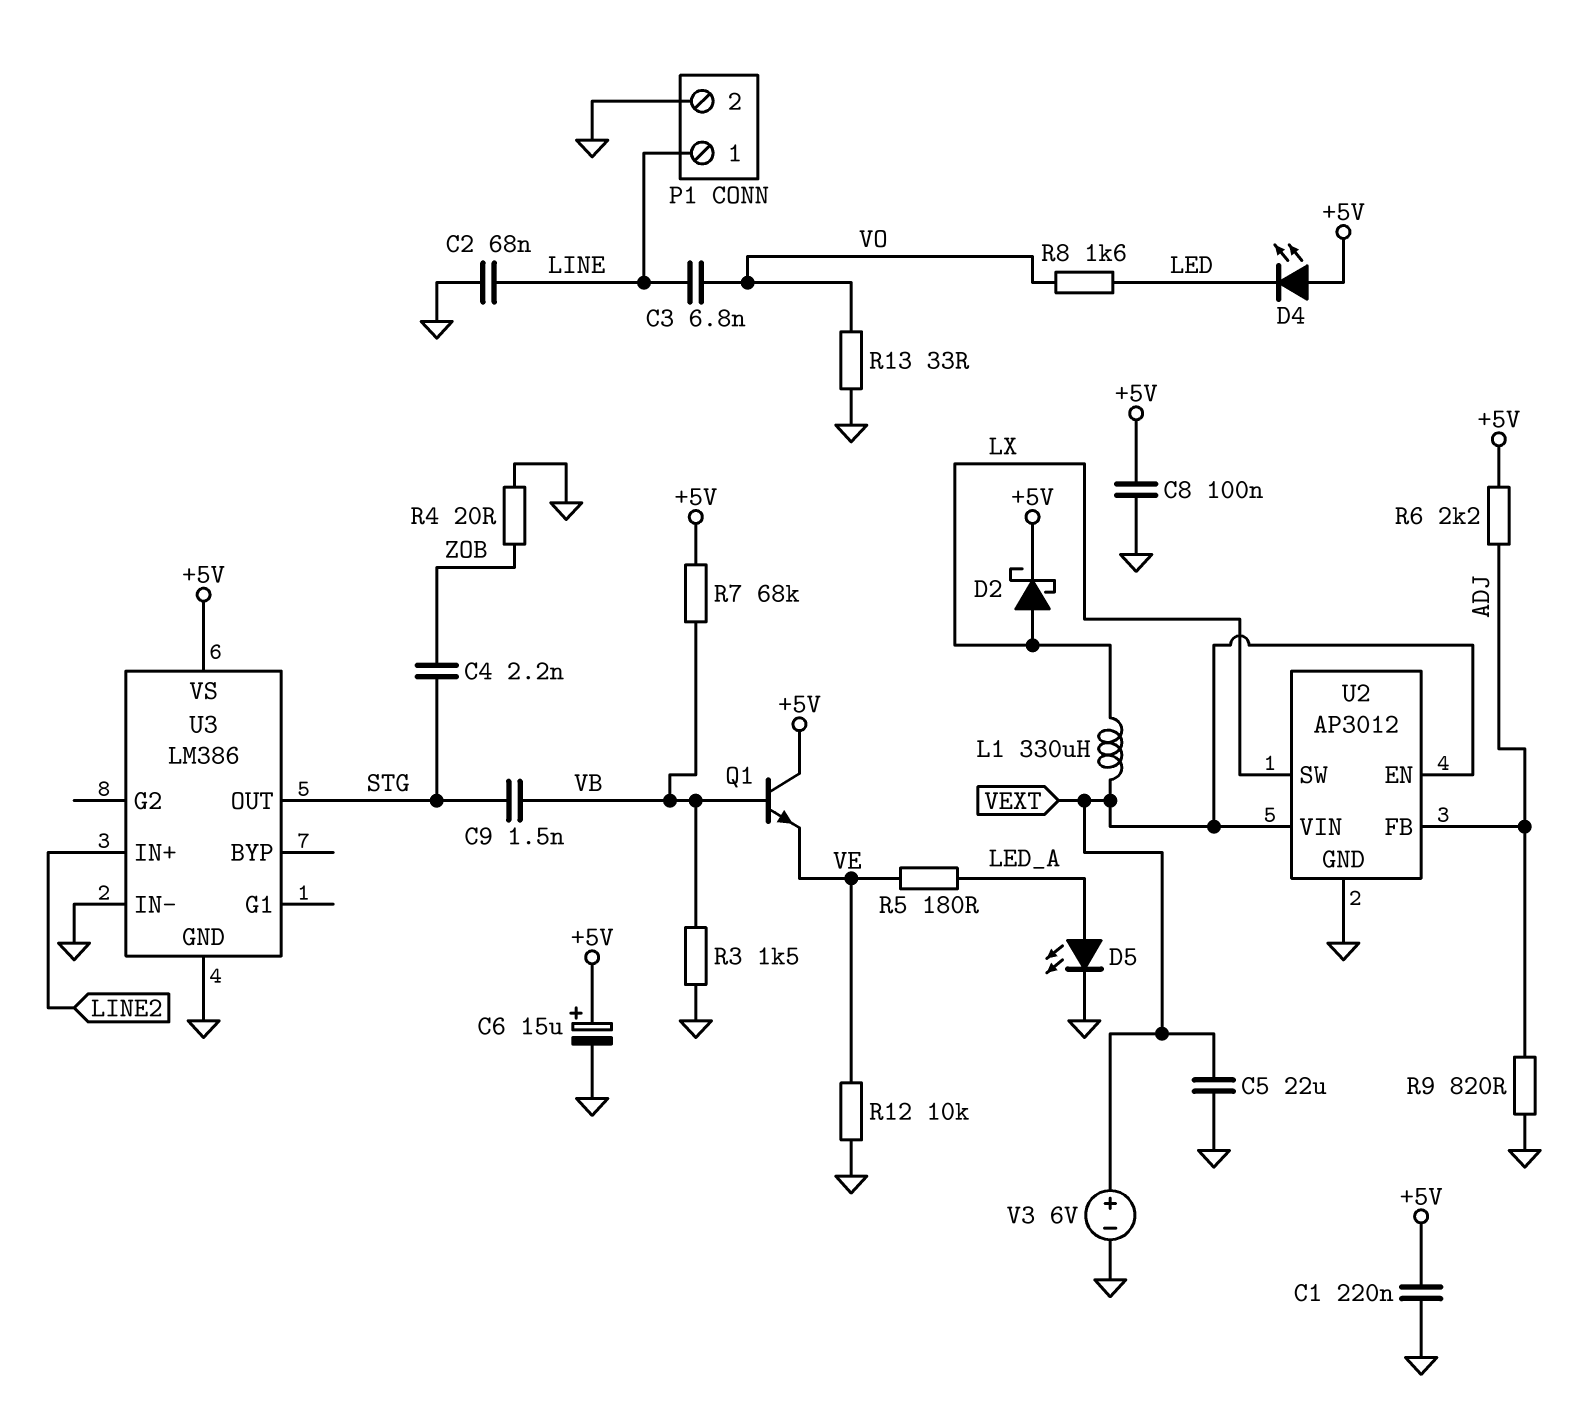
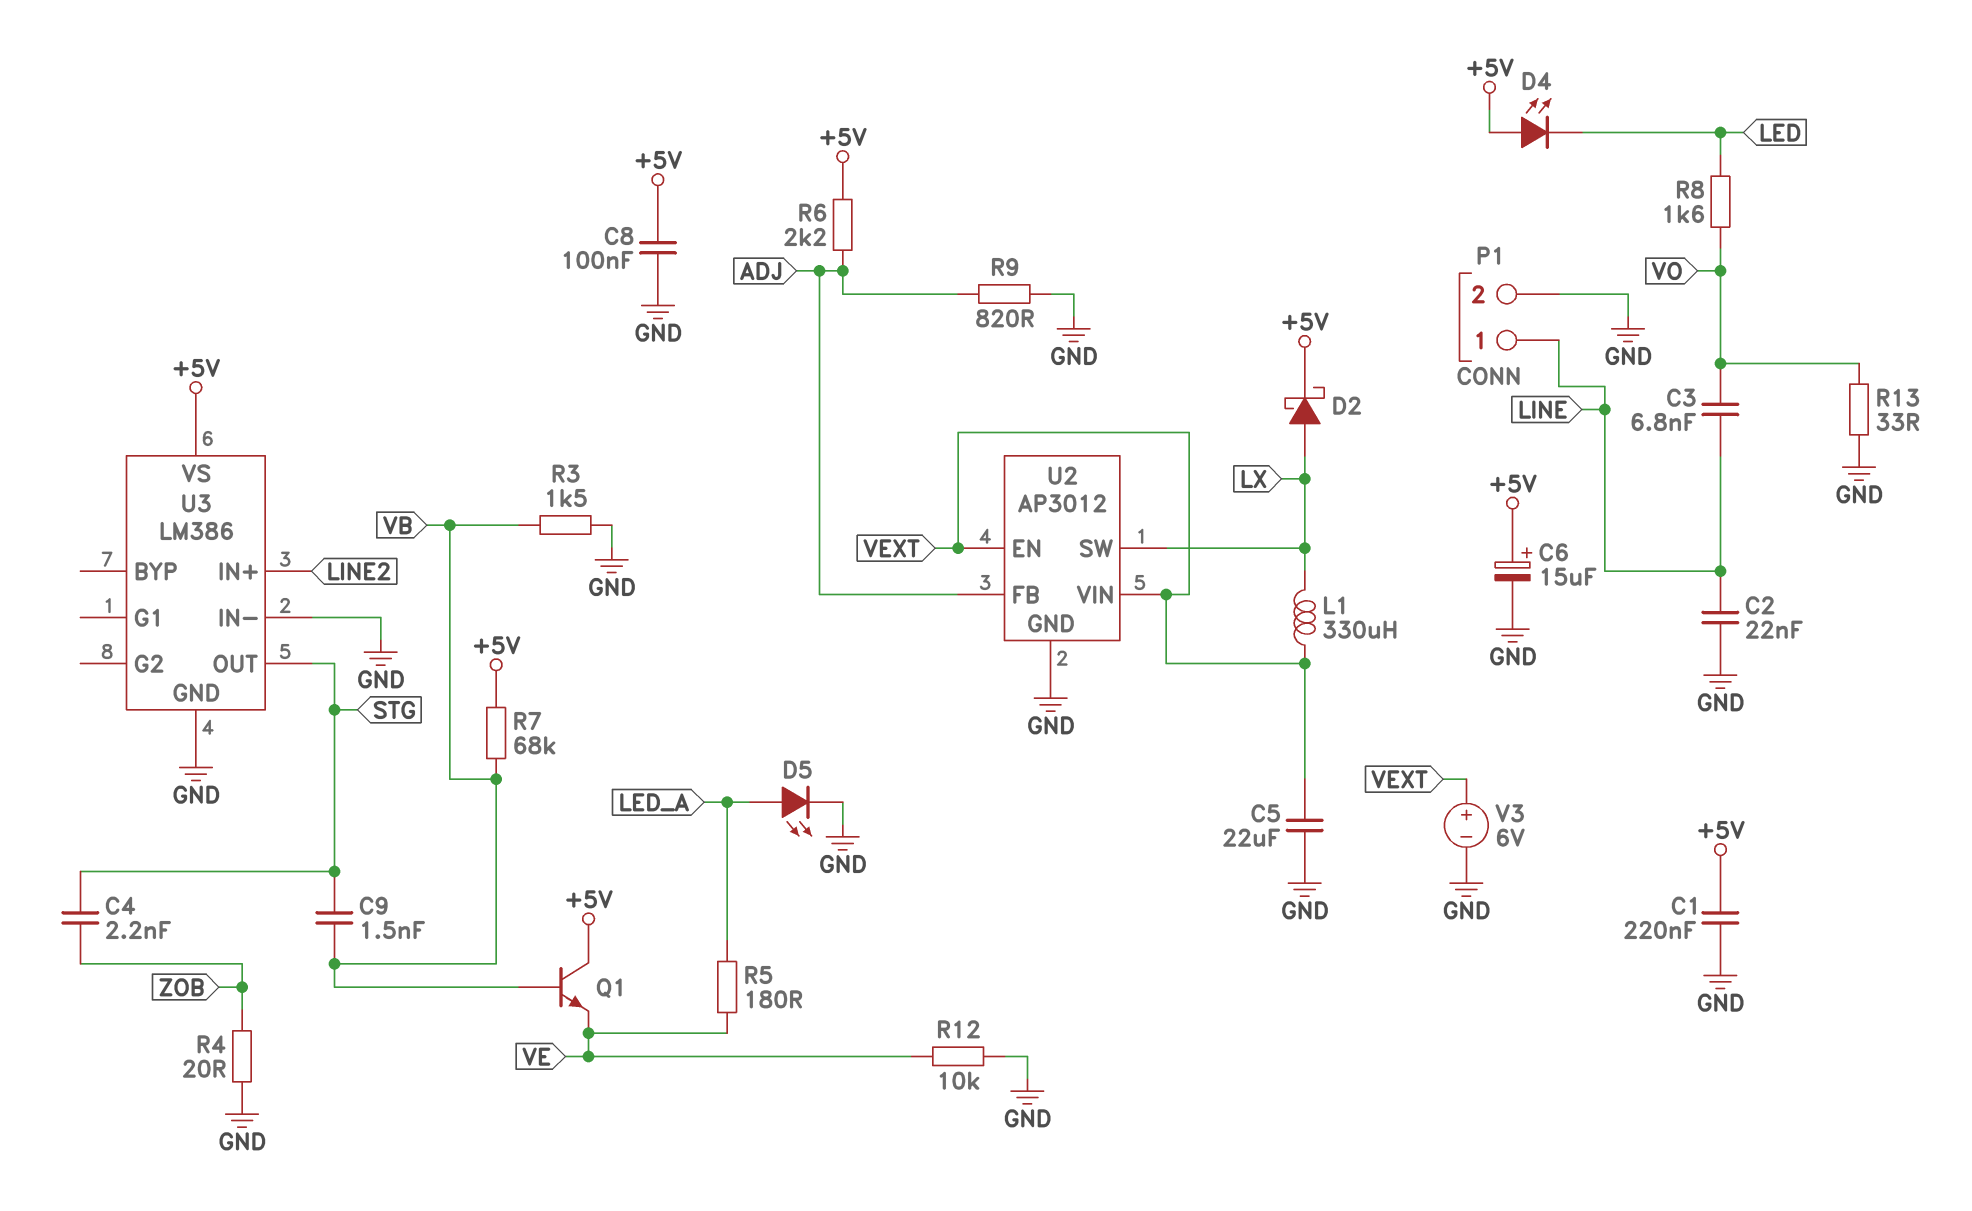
C2: 68nF (GND, LINE) -> 22nF (GND, LINE)

